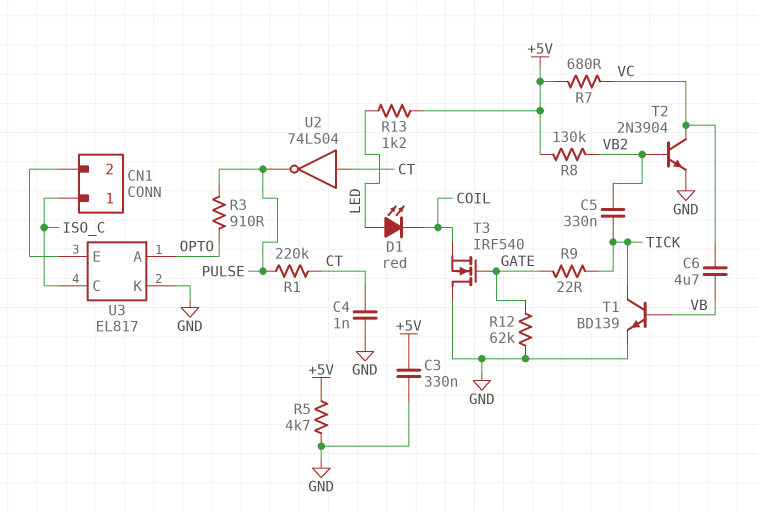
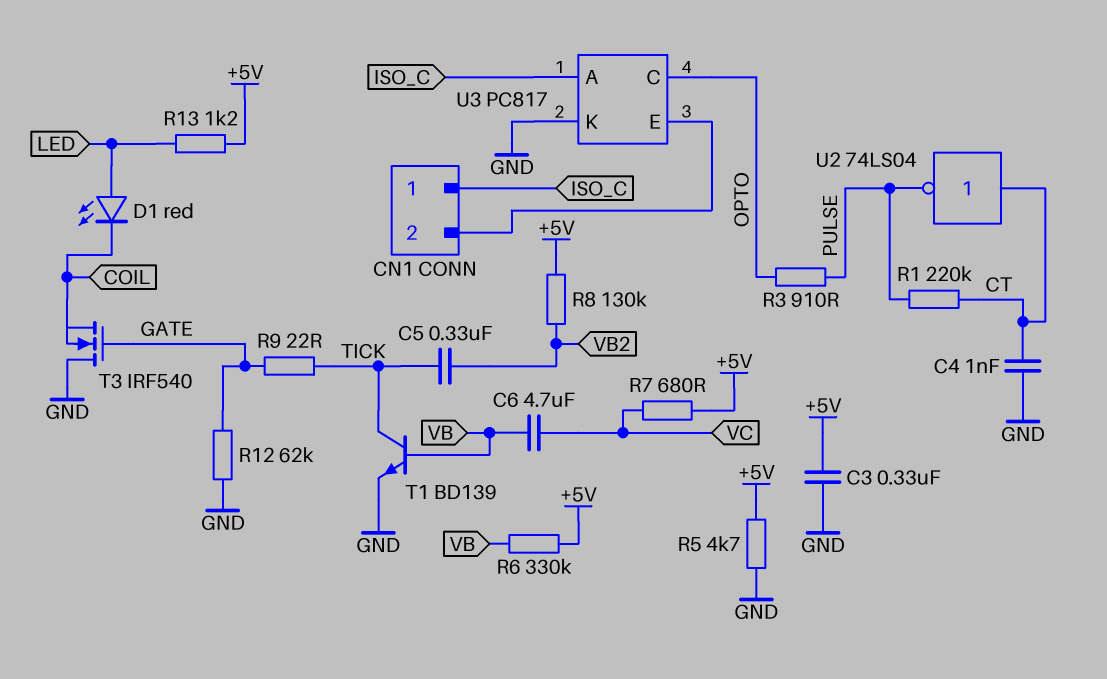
R6: none -> 330k (+5V, VB)
T2: NPN 2N3904 (B VB2, C VC, E GND) -> none
U3: EL817 -> PC817
U3 pin A: OPTO -> ISO_C
U3 pin C: ISO_C -> OPTO

